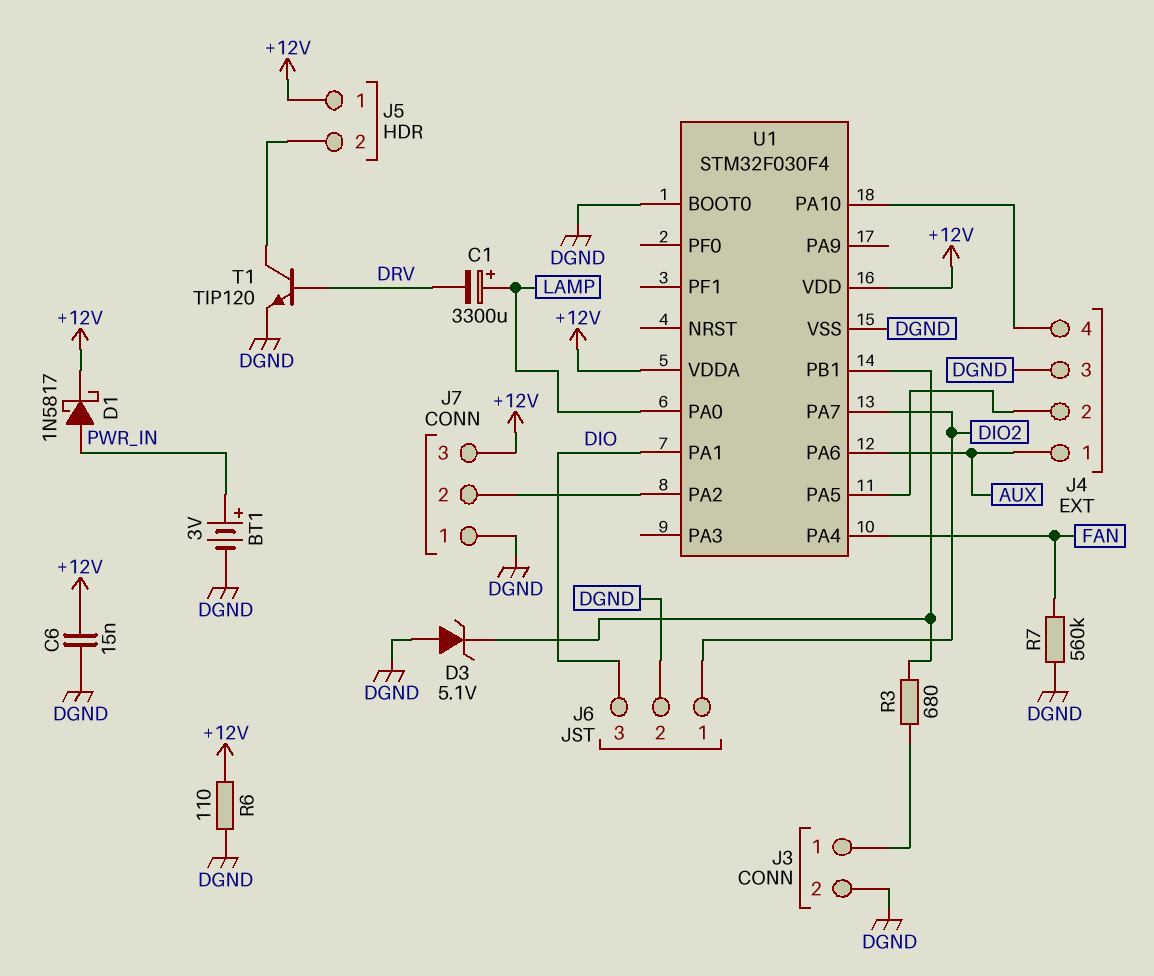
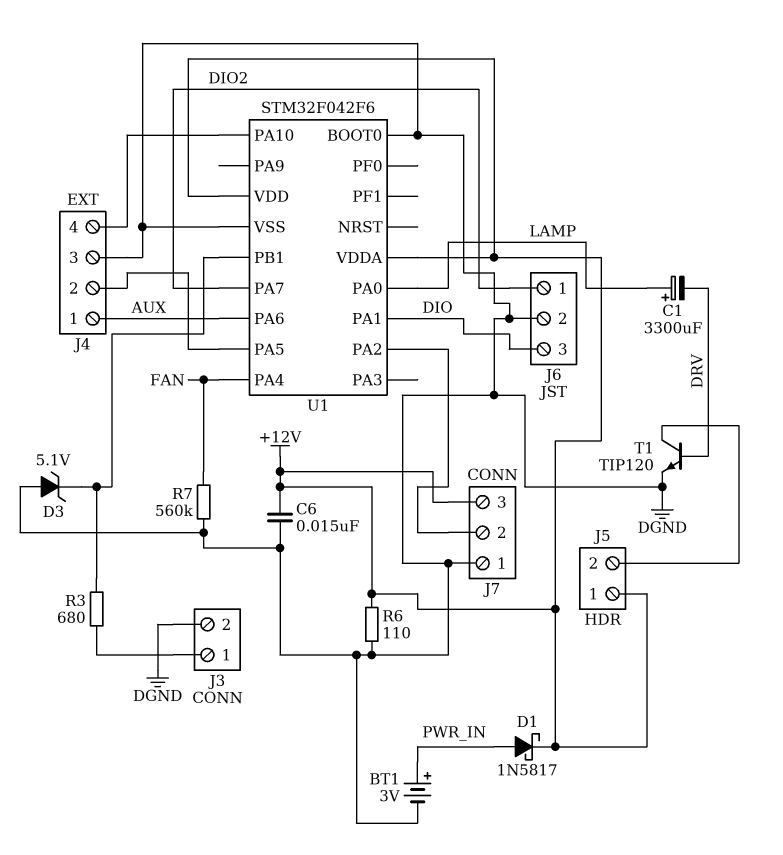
U1: STM32F030F4 -> STM32F042F6

